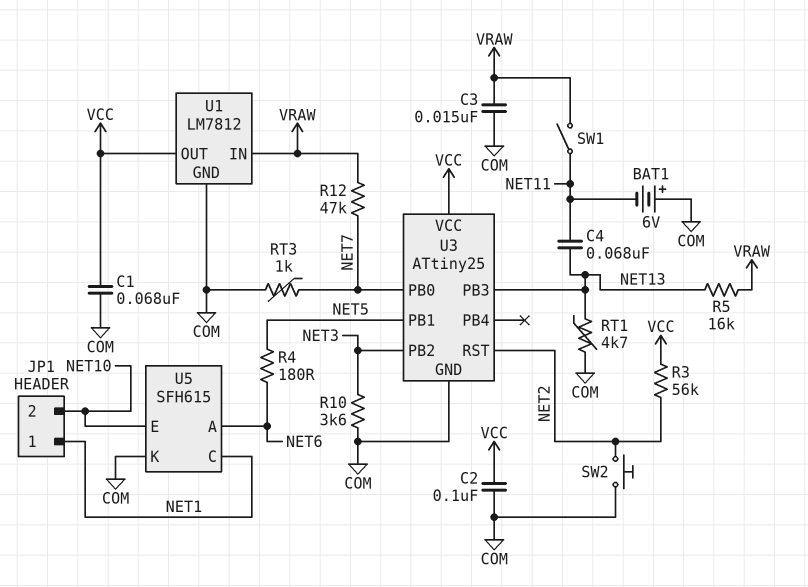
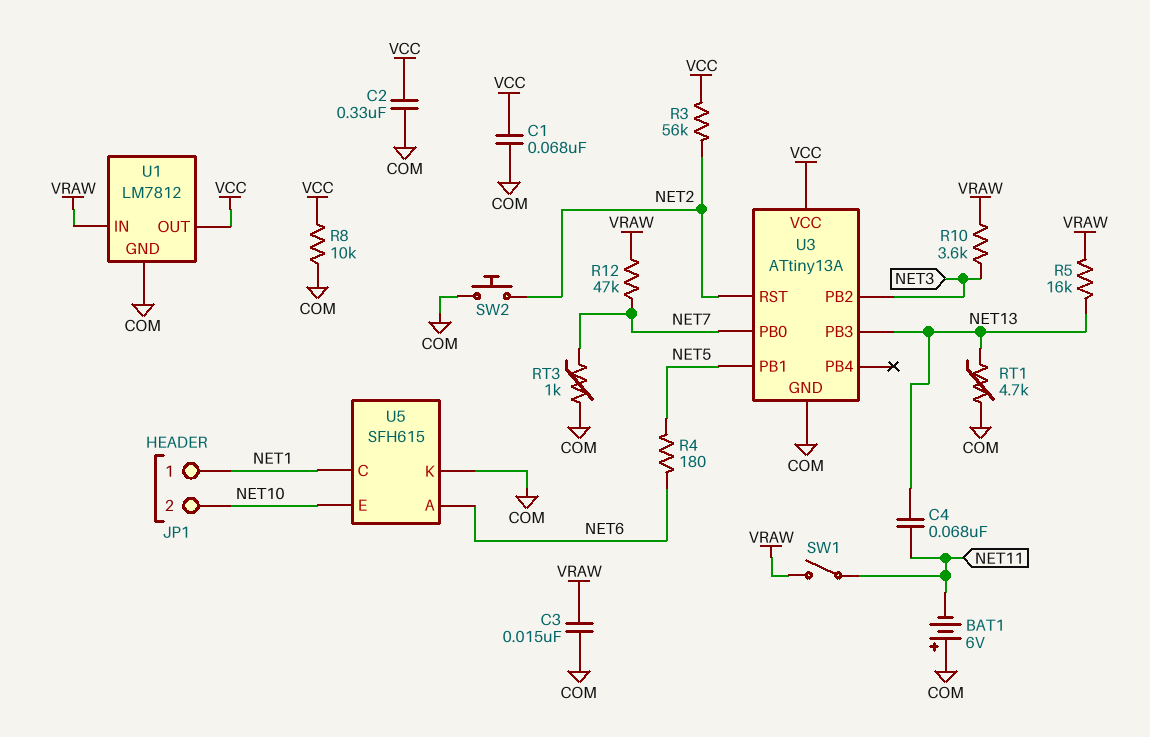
C2: 100nF (COM, VCC) -> 330nF (COM, VCC)
R8: none -> 10k (COM, VCC)
R10: 3.6k (COM, NET3) -> 3.6k (NET3, VRAW)
U3: ATtiny25 -> ATtiny13A

